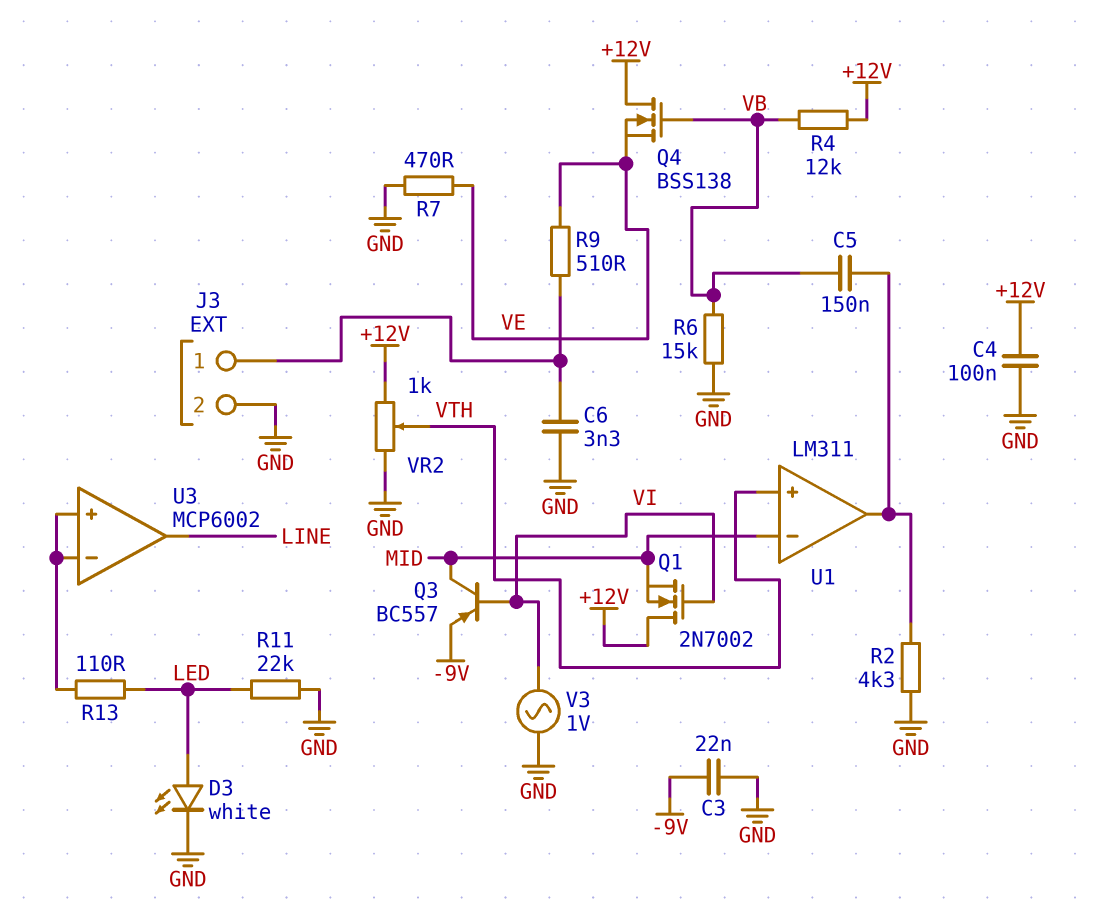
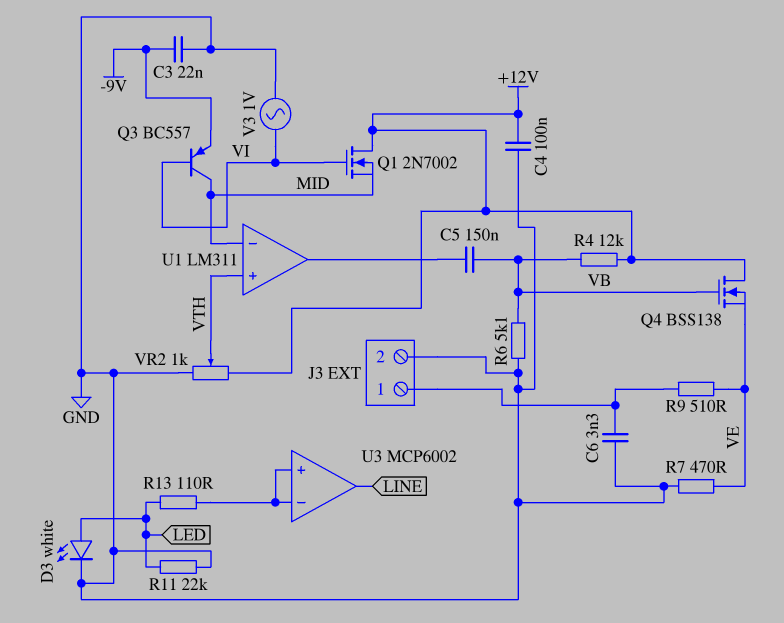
R2: 4.3k (GND, U1/out) -> none
R6: 15k (GND, VB) -> 5.1k (GND, VB)

